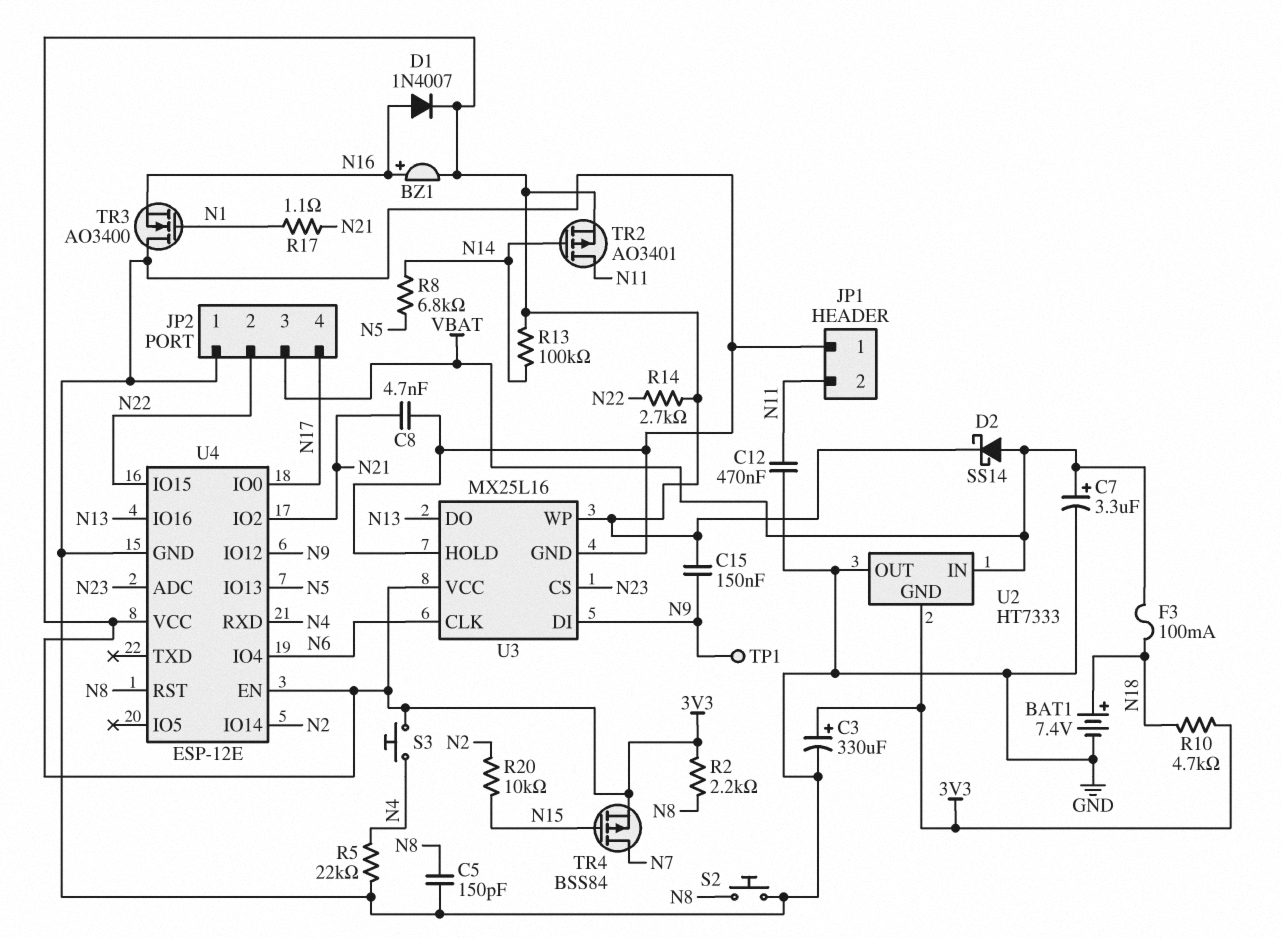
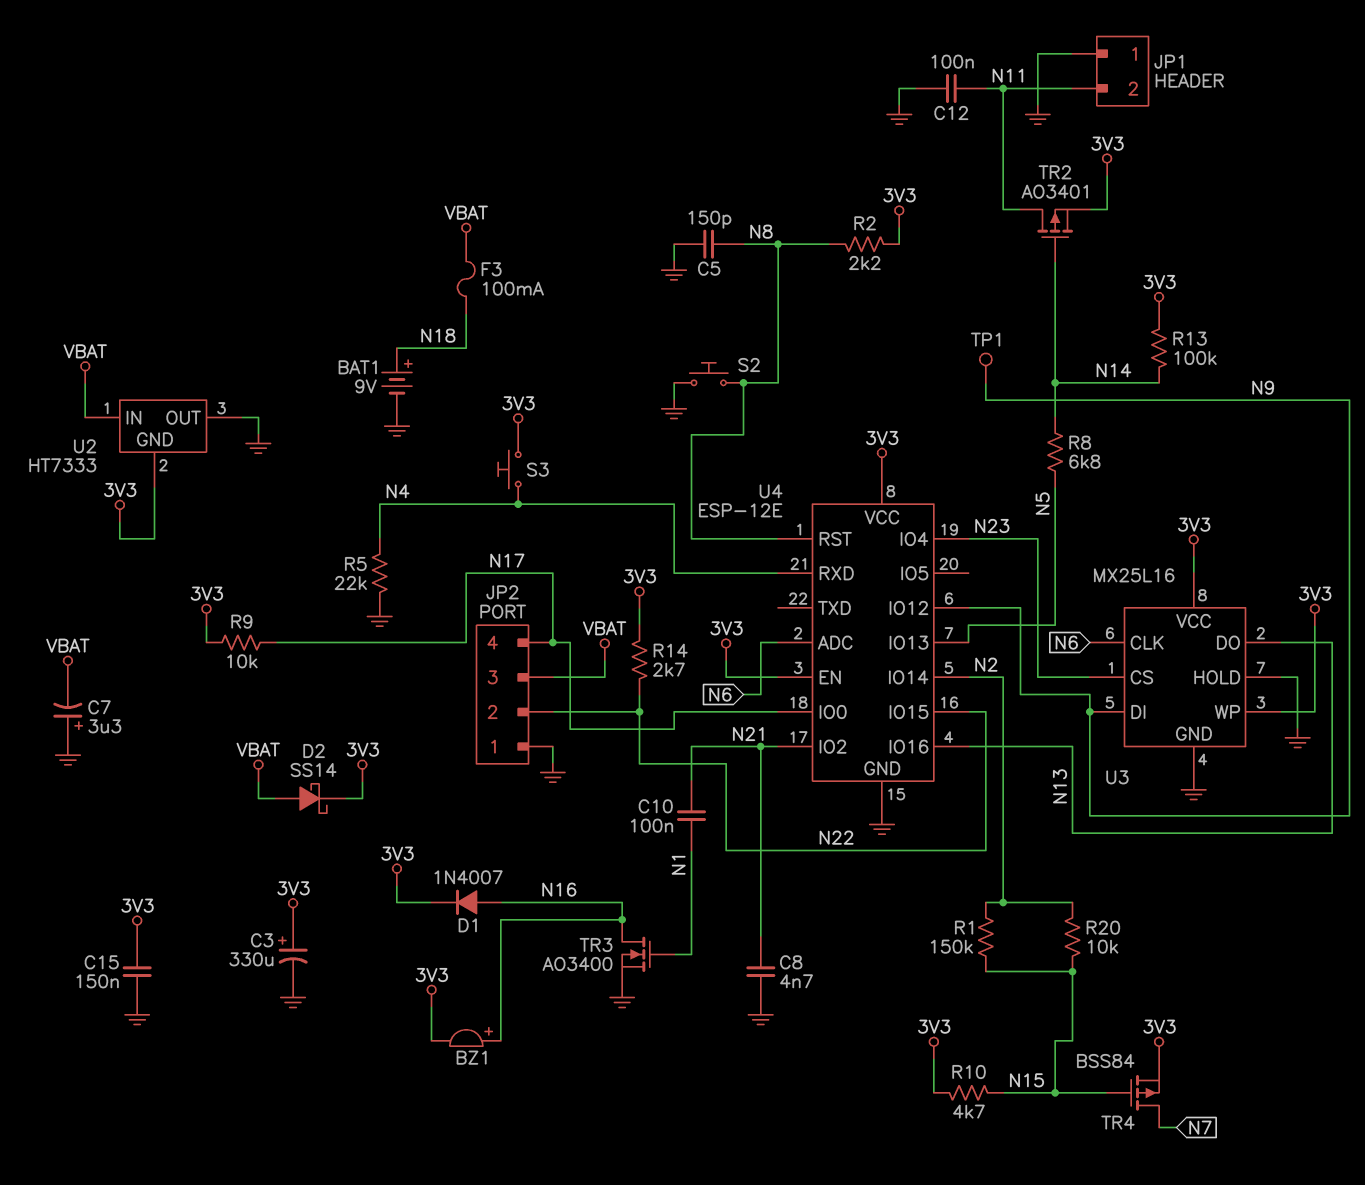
BAT1: 7.4V (plus N18, minus GND) -> 9V (plus N18, minus GND)
C7: 3.3uF (plus VBAT, minus GND) -> 3.3uF (plus GND, minus VBAT)
C10: none -> 100nF (N1, N21)
C12: 470nF (GND, N11) -> 100nF (GND, N11)
C15: 150nF (3V3, N9) -> 150nF (3V3, GND)
R1: none -> 150k (N2, N15)
R9: none -> 10k (3V3, N17)
R10: 4.7k (3V3, N18) -> 4.7k (3V3, N15)
R17: 1.1 (N1, N21) -> none
TR3: NMOS AO3400 (G N1, D GND, S N16) -> NMOS AO3400 (G N1, D N16, S GND)
U4 pin ADC: N23 -> N6
U4 pin IO4: N6 -> N23

